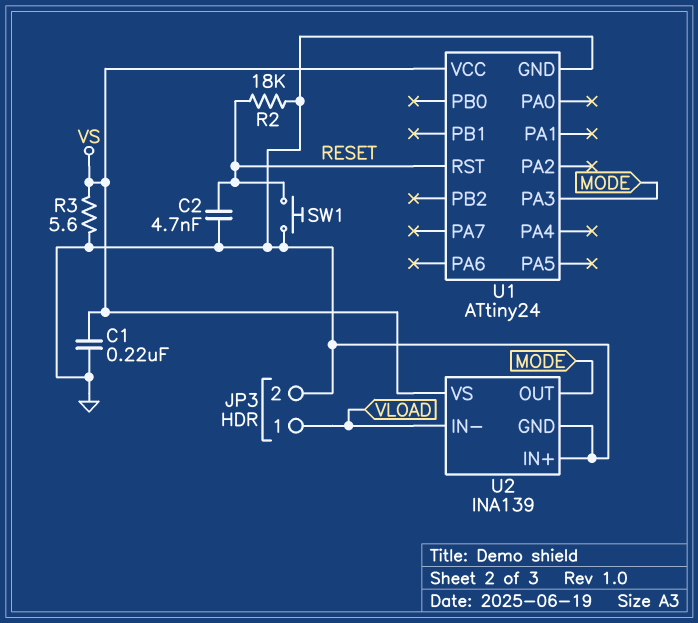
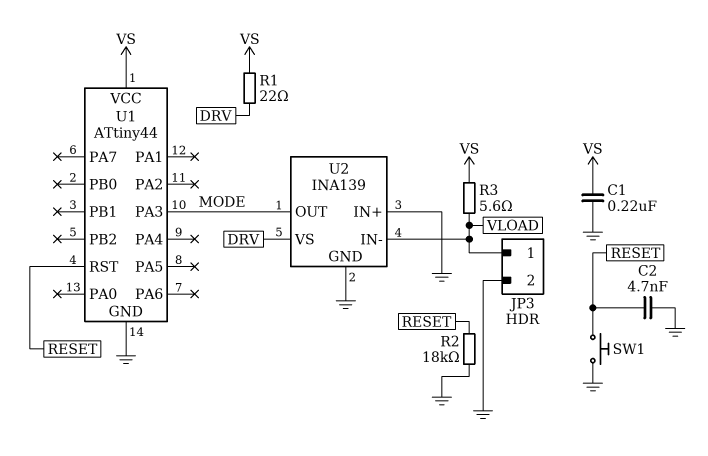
R1: none -> 22 (DRV, VS)
R3: 5.6 (GND, VS) -> 5.6 (VLOAD, VS)
U1: ATtiny24 -> ATtiny44
U2 pin VS: VS -> DRV

